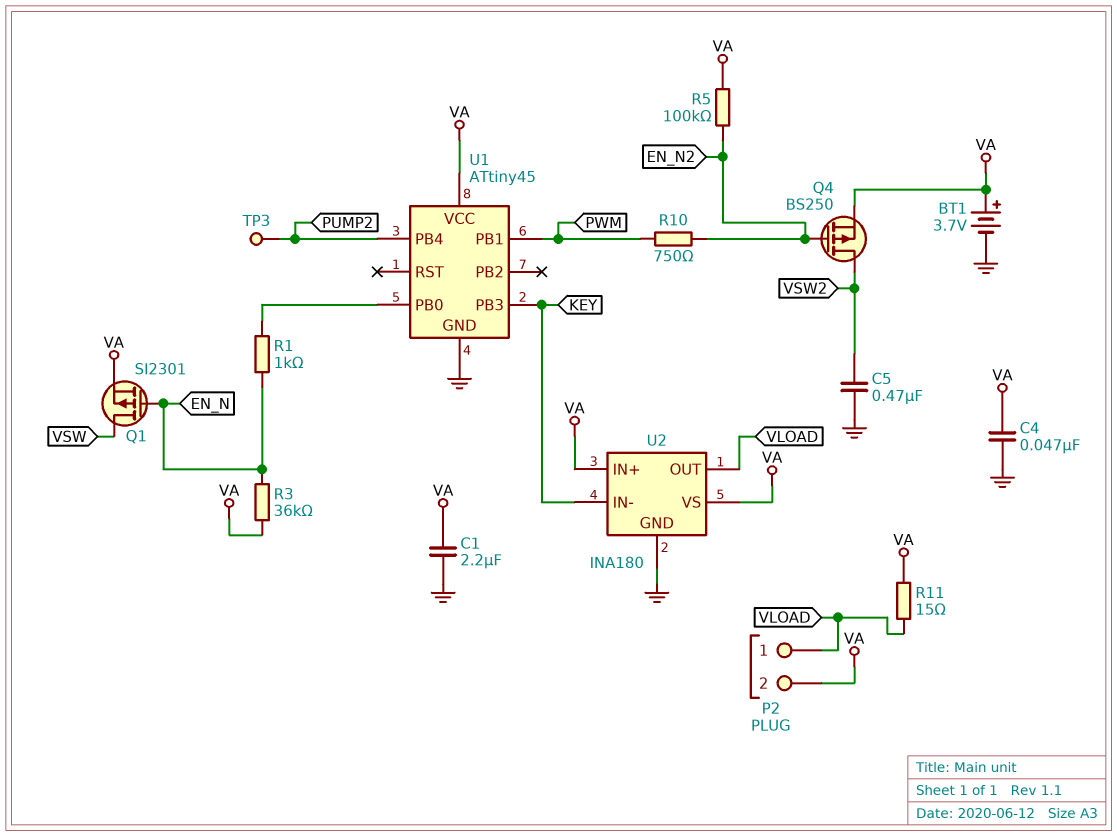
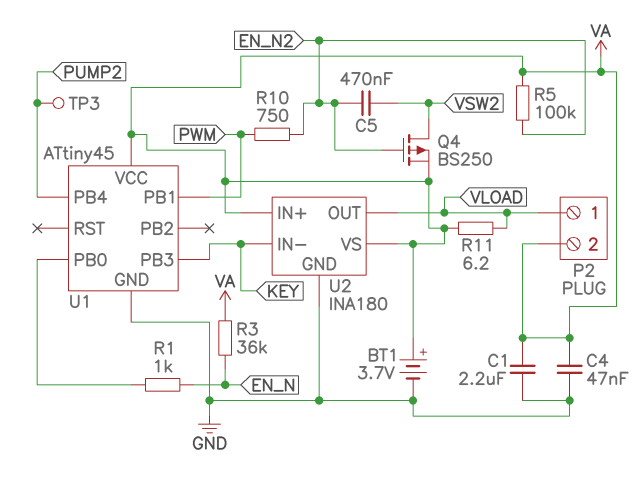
C5: 470nF (GND, VSW2) -> 470nF (EN_N2, VSW2)
Q1: PMOS SI2301 (G EN_N, D VSW, S VA) -> none
R11: 15 (VA, VLOAD) -> 6.2 (VA, VLOAD)

